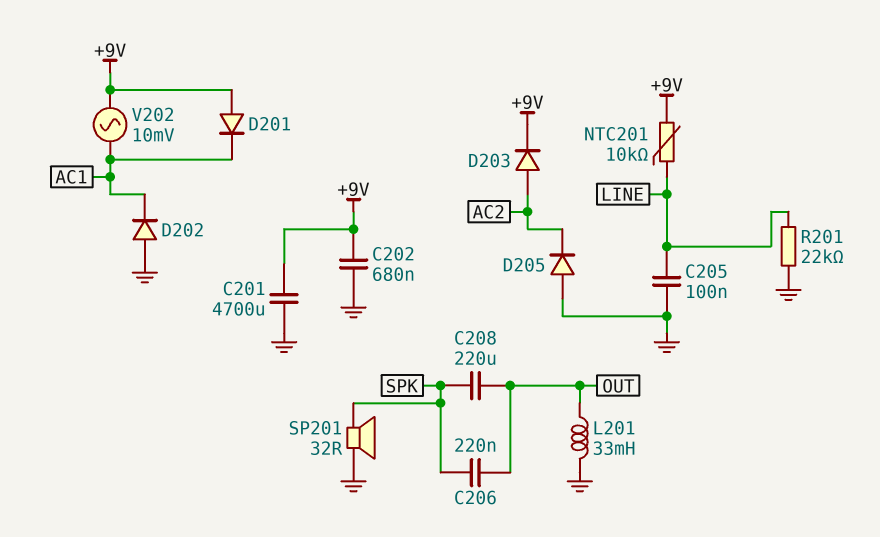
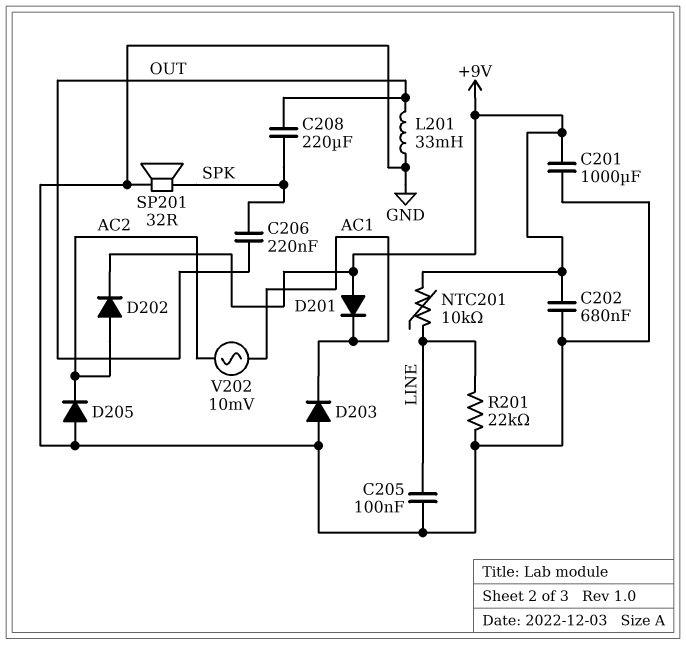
C201: 4700uF (+9V, GND) -> 1000uF (+9V, GND)
D202: diode (A GND, K AC1) -> diode (A AC2, K +9V)
D203: diode (A AC2, K +9V) -> diode (A GND, K AC1)
V202: AC 10mV (+9V, AC1) -> AC 10mV (AC1, AC2)

